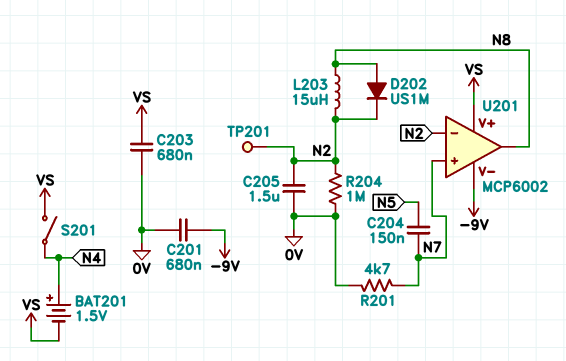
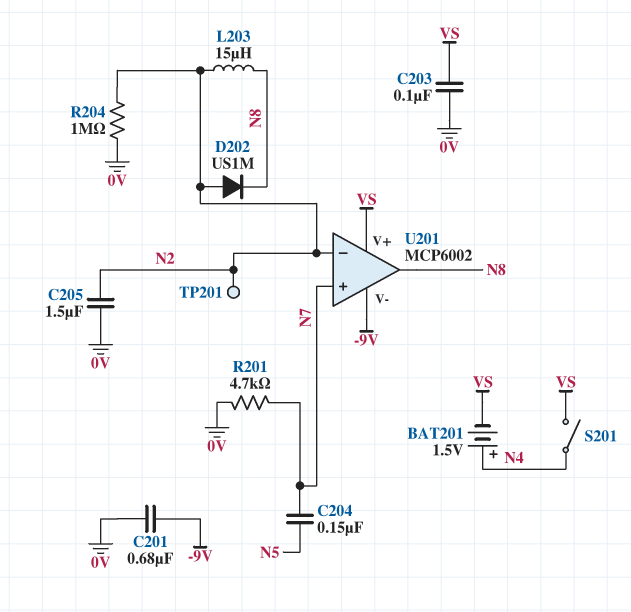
C203: 680nF (0V, VS) -> 100nF (0V, VS)
D202: diode US1M (A N8, K N2) -> diode US1M (A N2, K N8)

